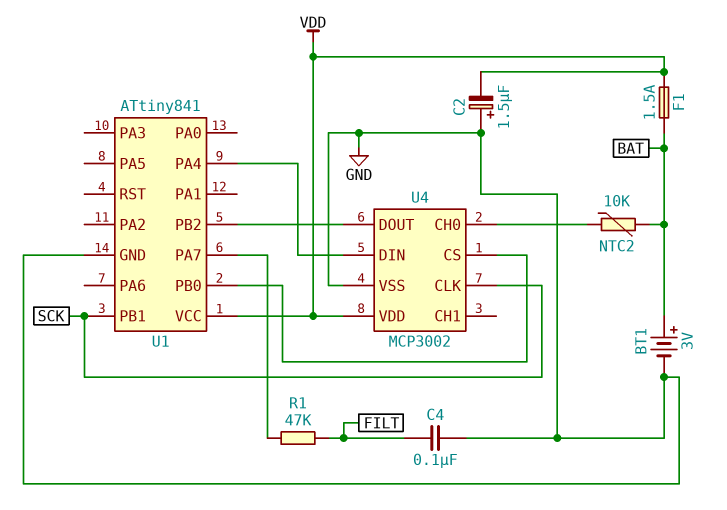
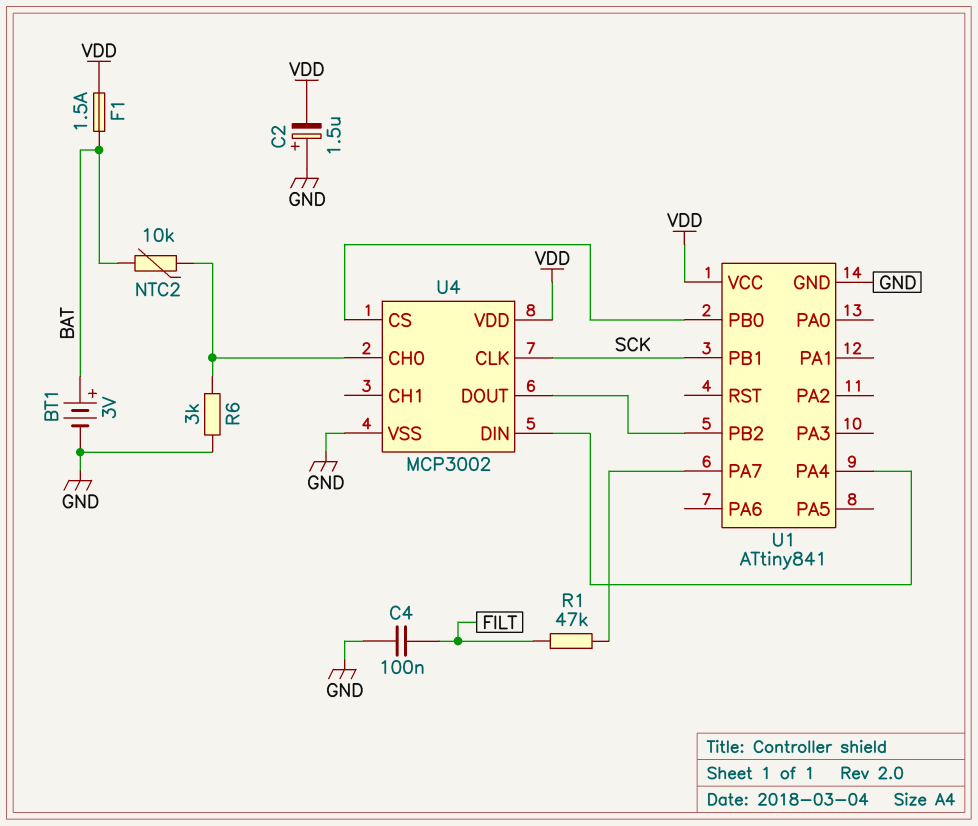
R6: none -> 3k (GND, U4/CH0)

